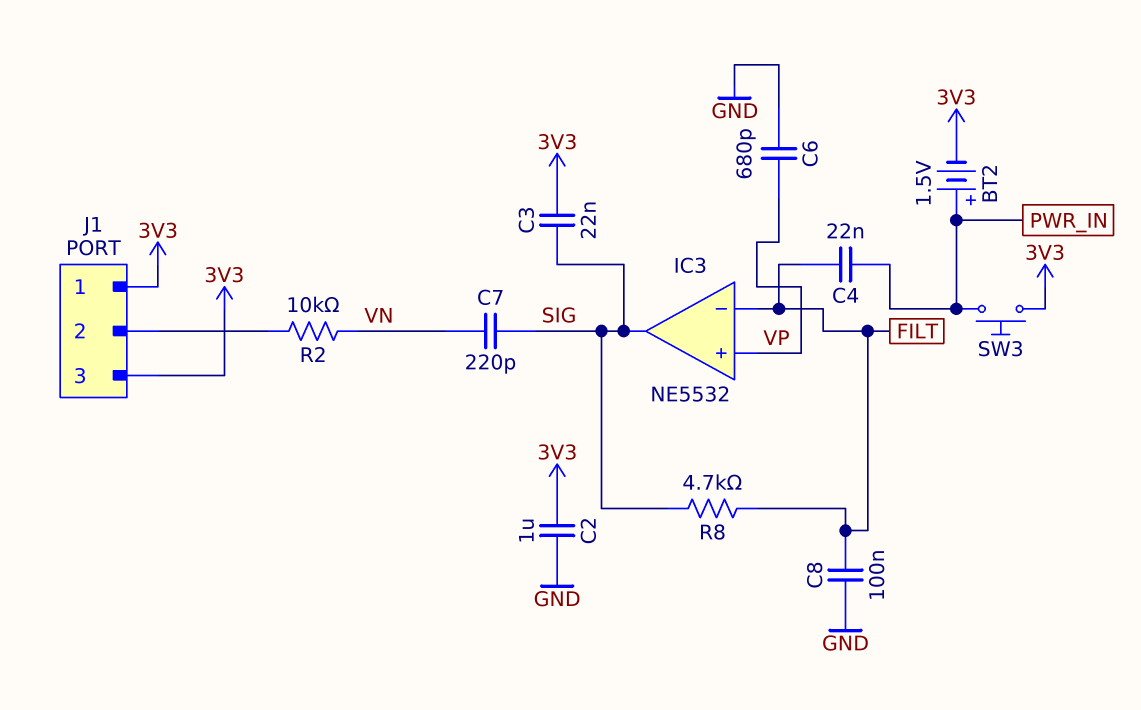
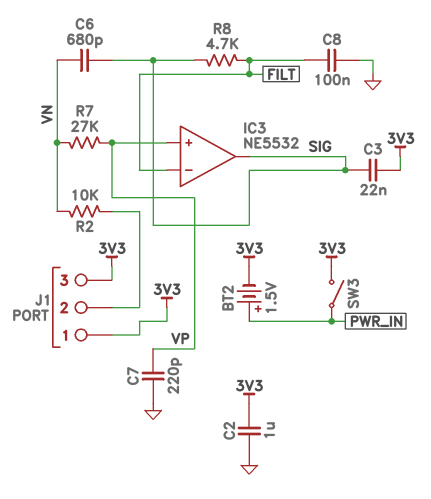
C4: 22nF (FILT, PWR_IN) -> none
C6: 680pF (GND, VP) -> 680pF (SIG, VN)
C7: 220pF (SIG, VN) -> 220pF (GND, VP)
R7: none -> 27k (VN, VP)
SW3: button (3V3, PWR_IN) -> switch (3V3, PWR_IN)

